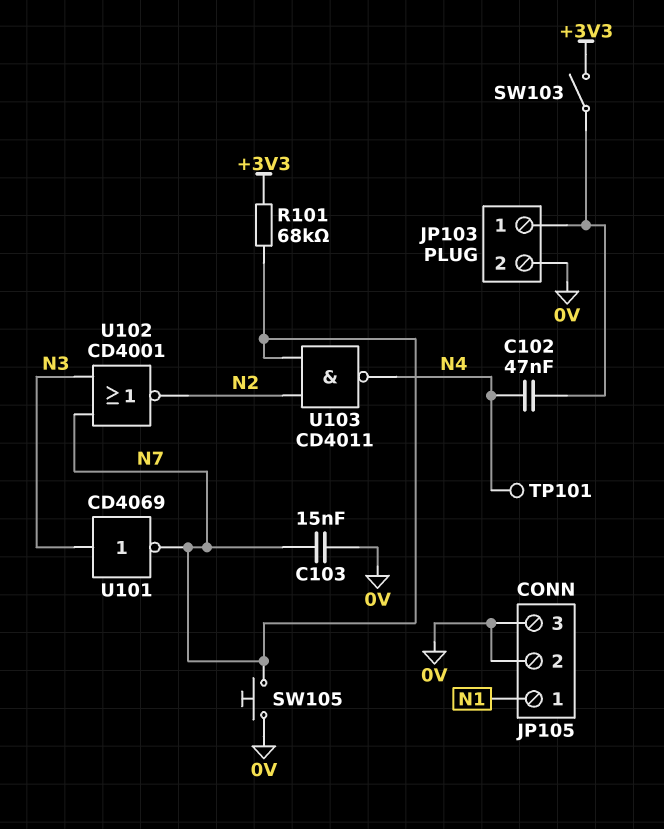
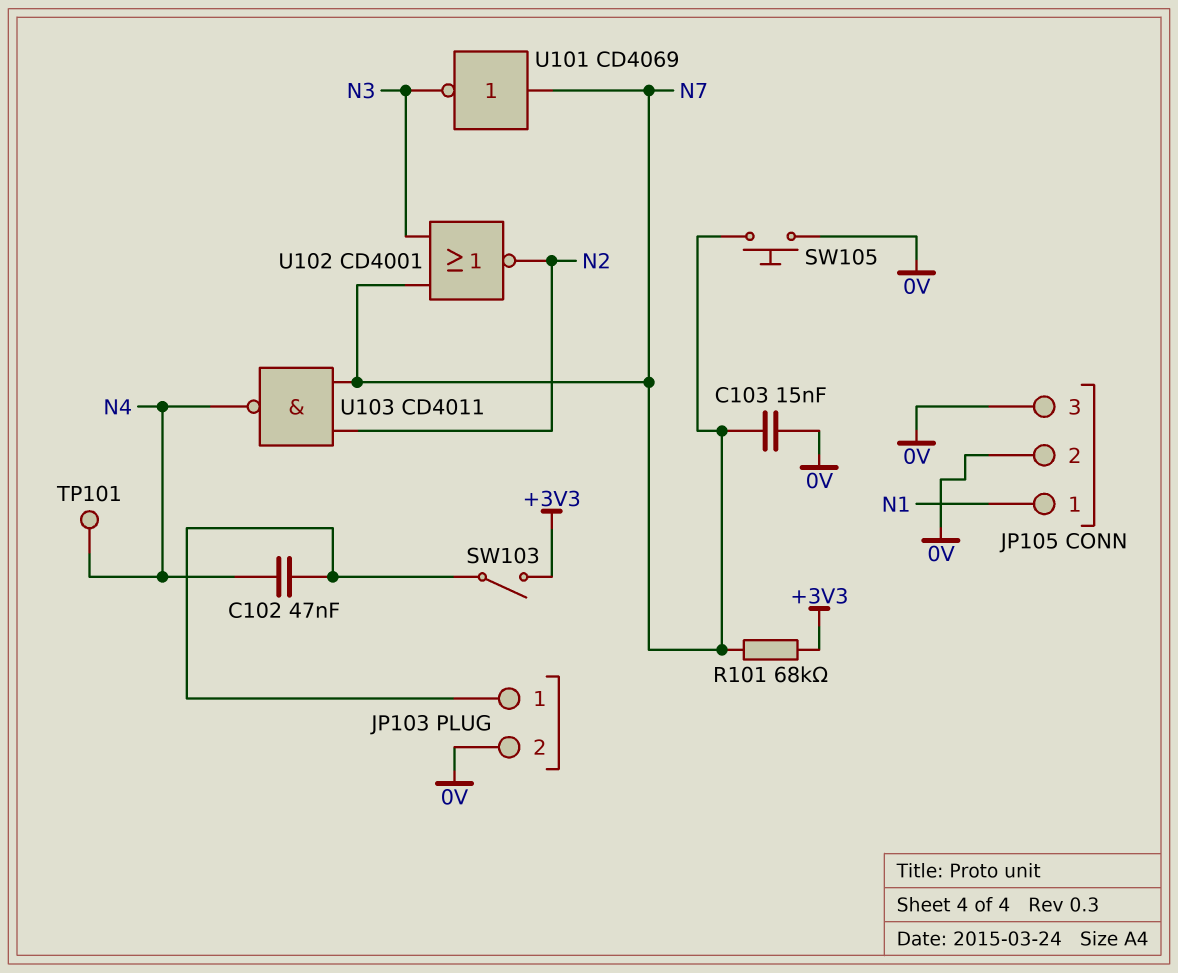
U101: NOT CD4069 (in N3, out N7) -> NOT CD4069 (in N7, out N3)

